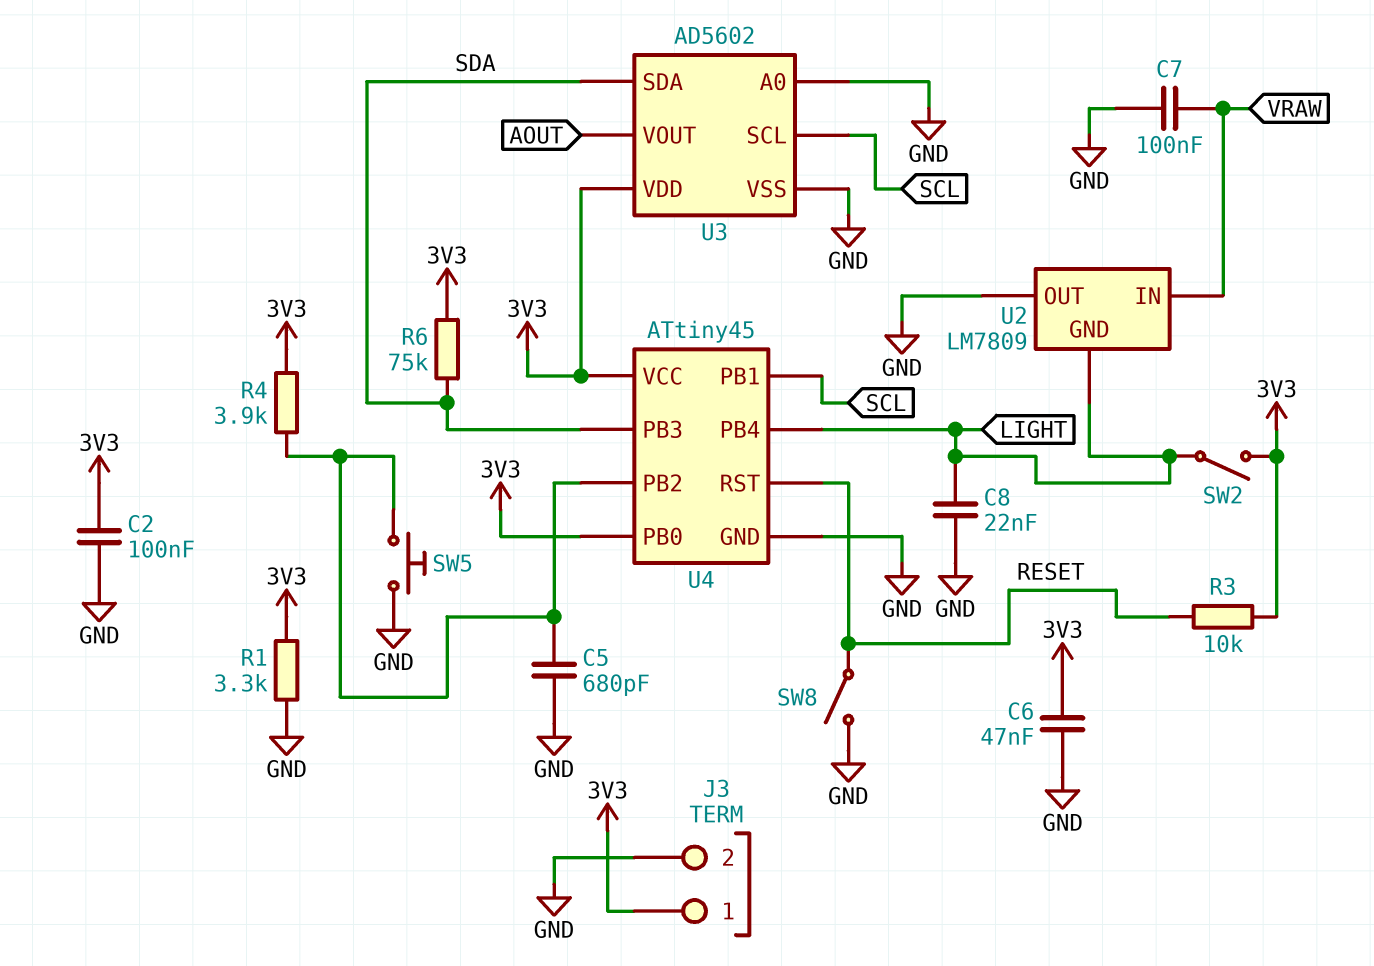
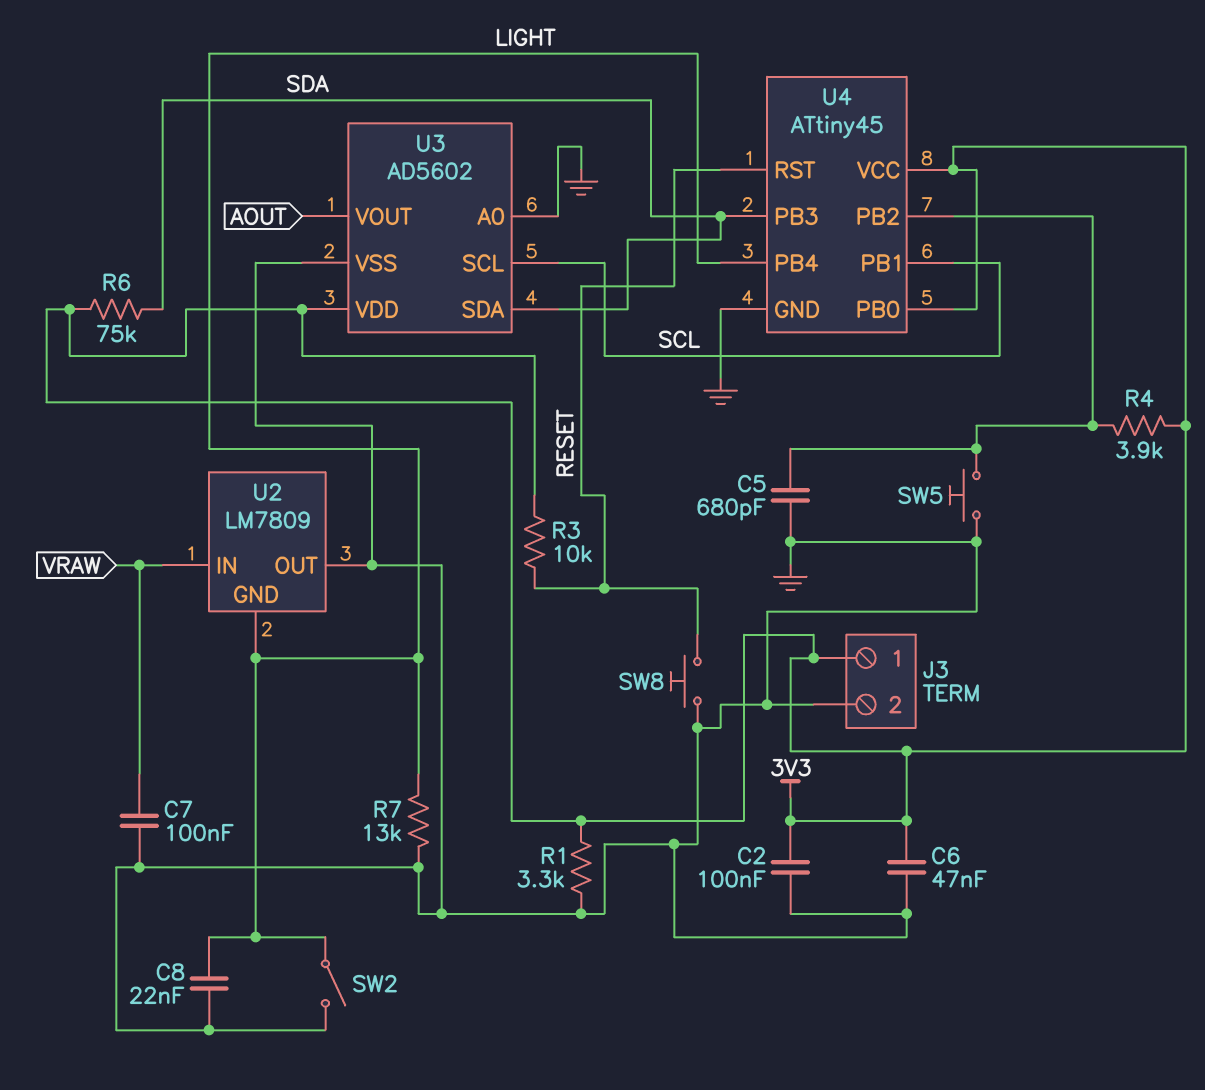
R7: none -> 13k (GND, LIGHT)
SW2: switch (3V3, LIGHT) -> switch (GND, LIGHT)
SW8: switch (GND, RESET) -> button (GND, RESET)

